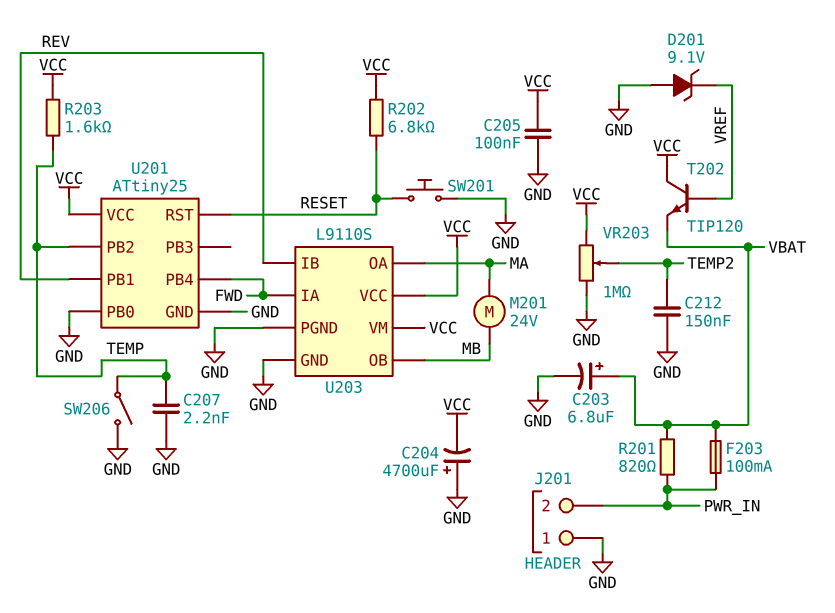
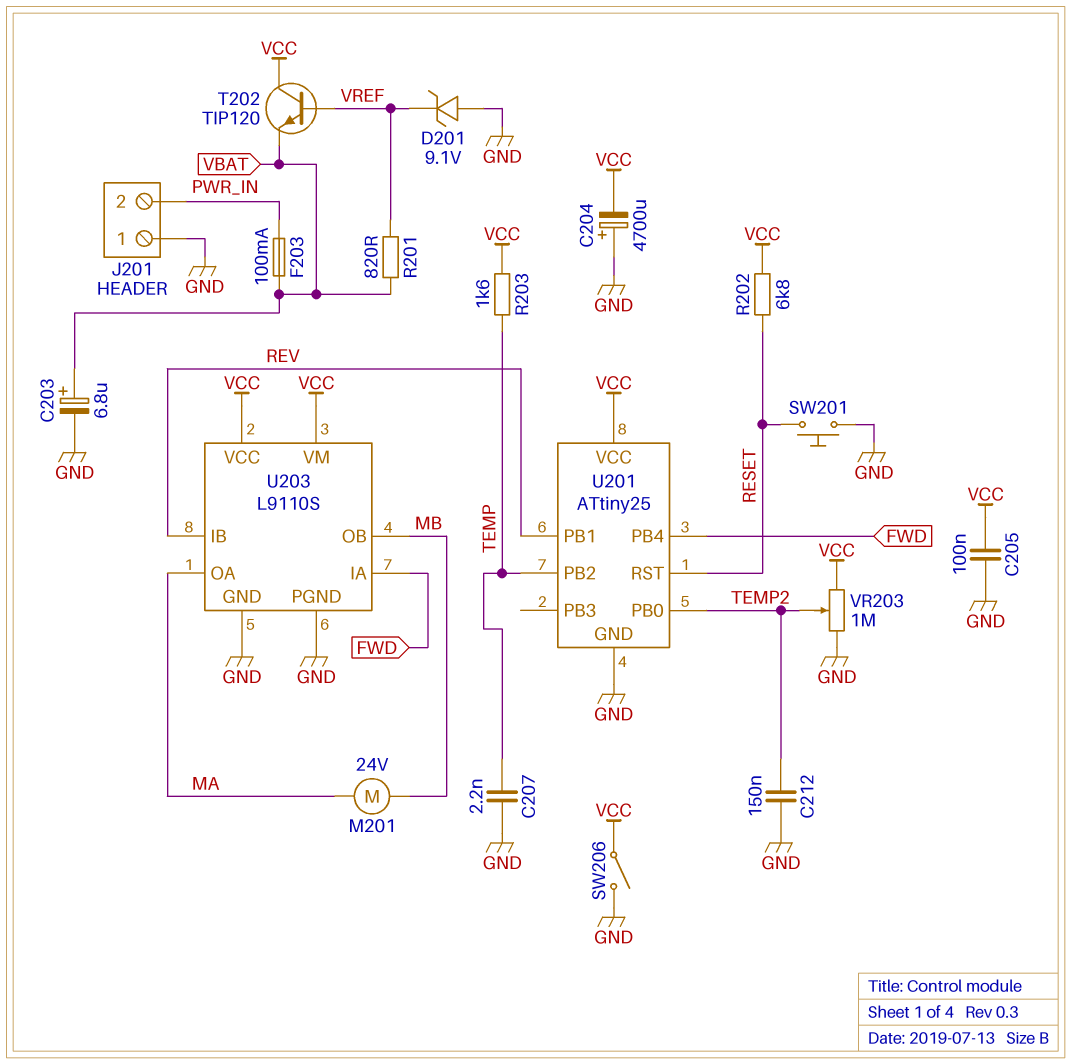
R201: 820 (PWR_IN, VBAT) -> 820 (VBAT, VREF)
SW206: switch (GND, TEMP) -> switch (GND, VCC)
U201 pin PB0: GND -> TEMP2

